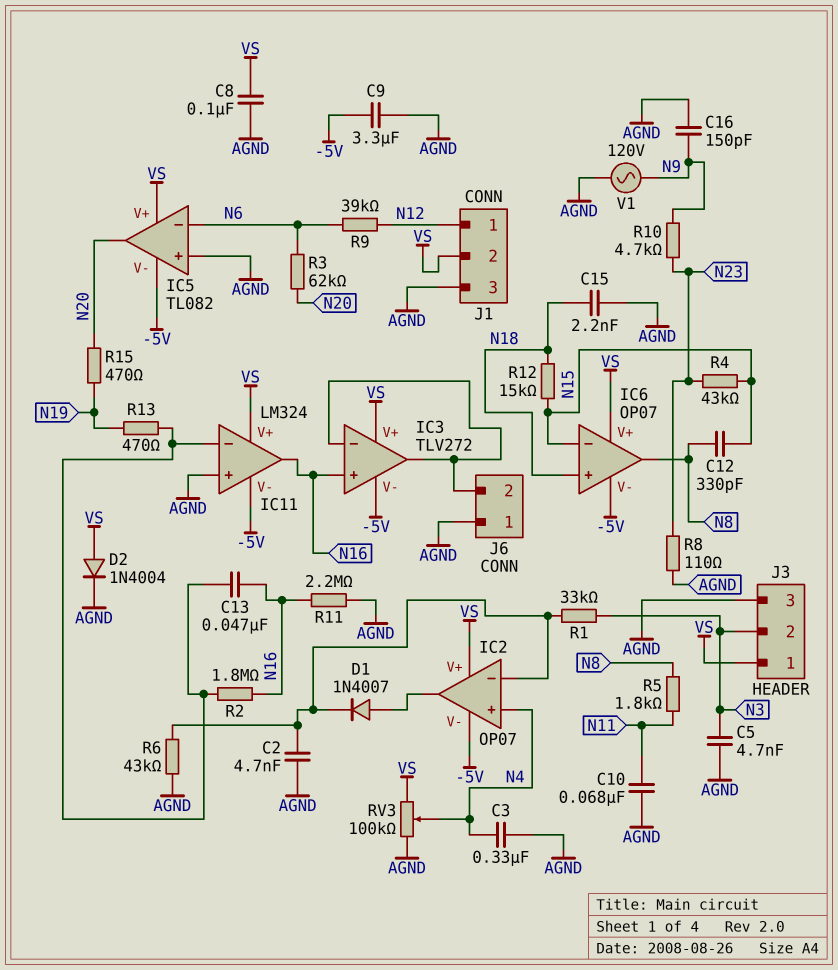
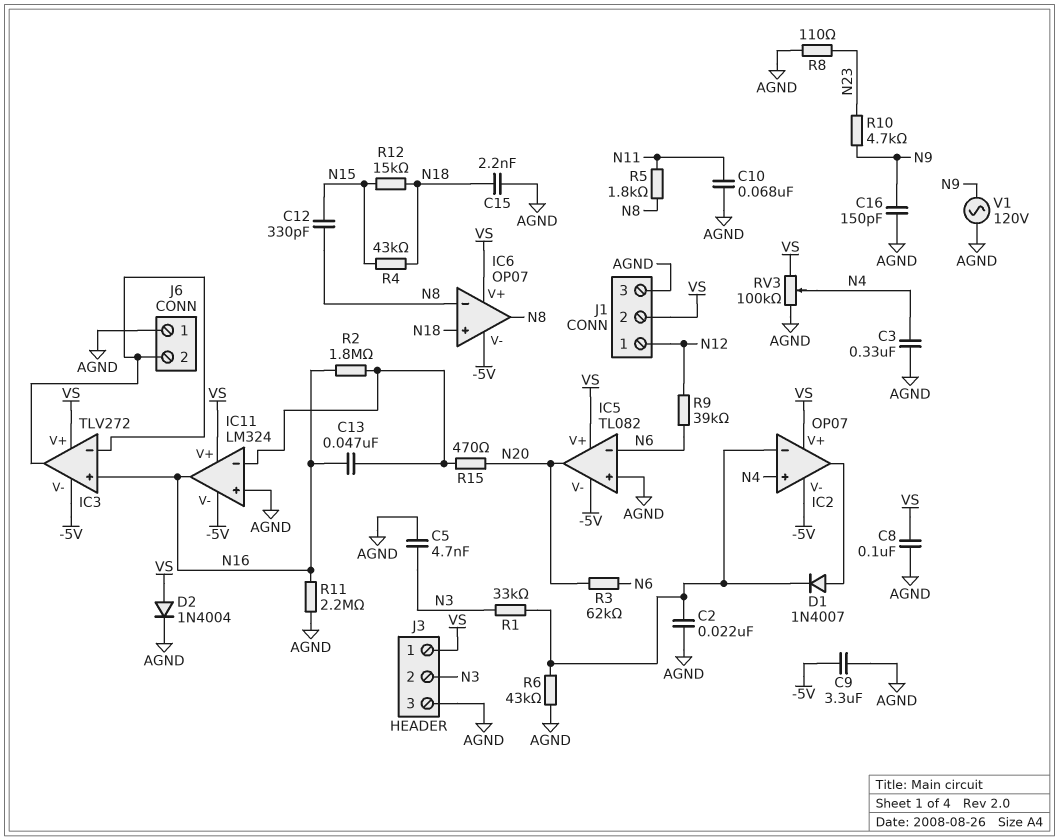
C2: 4.7nF (AGND, IC2/in-) -> 22nF (AGND, IC2/in-)
IC6 pin in-: N15 -> N8
R4: 43k (N15, N23) -> 43k (N15, N18)
R13: 470 (IC11/in-, N19) -> none
R15: 470 (N19, N20) -> 470 (IC11/in-, N20)

